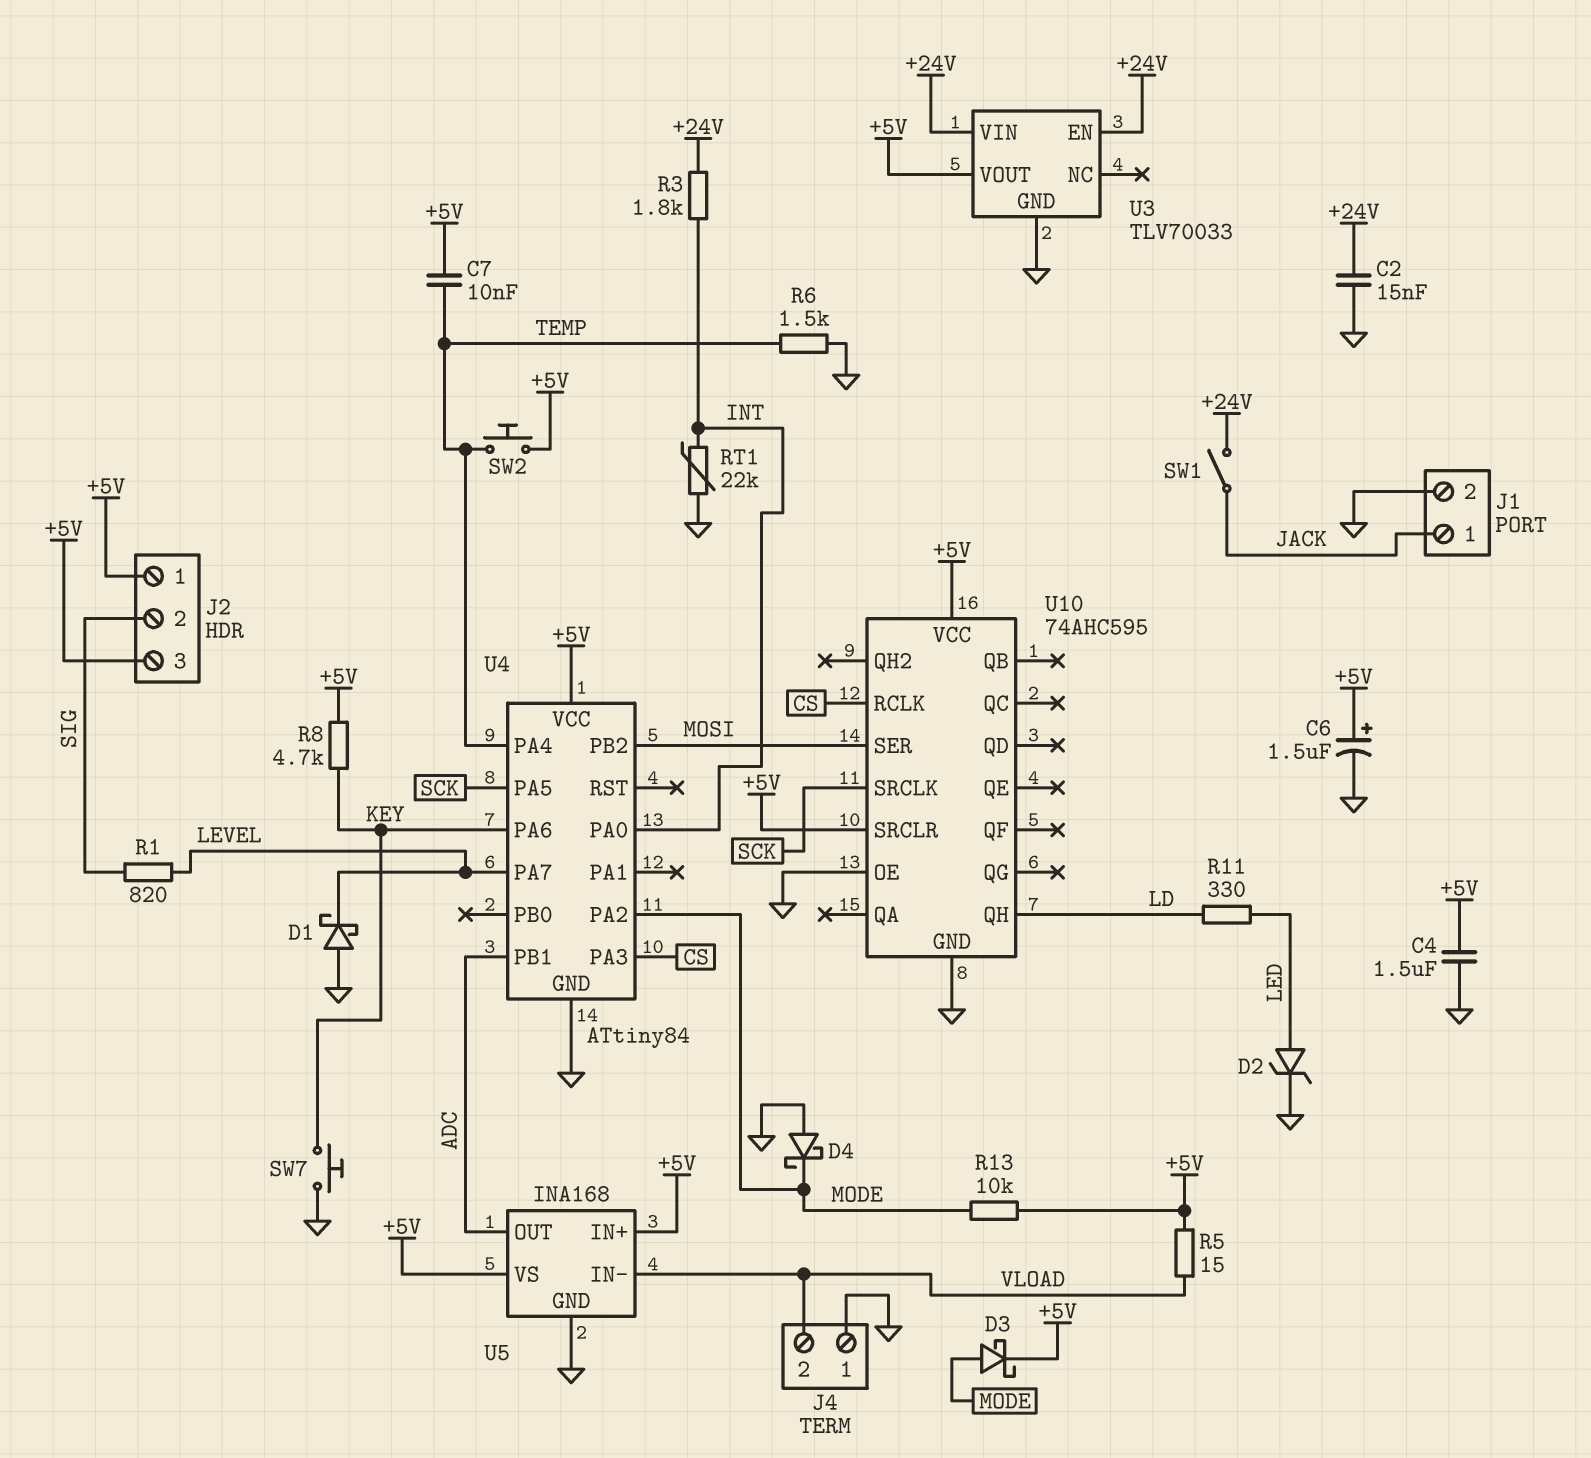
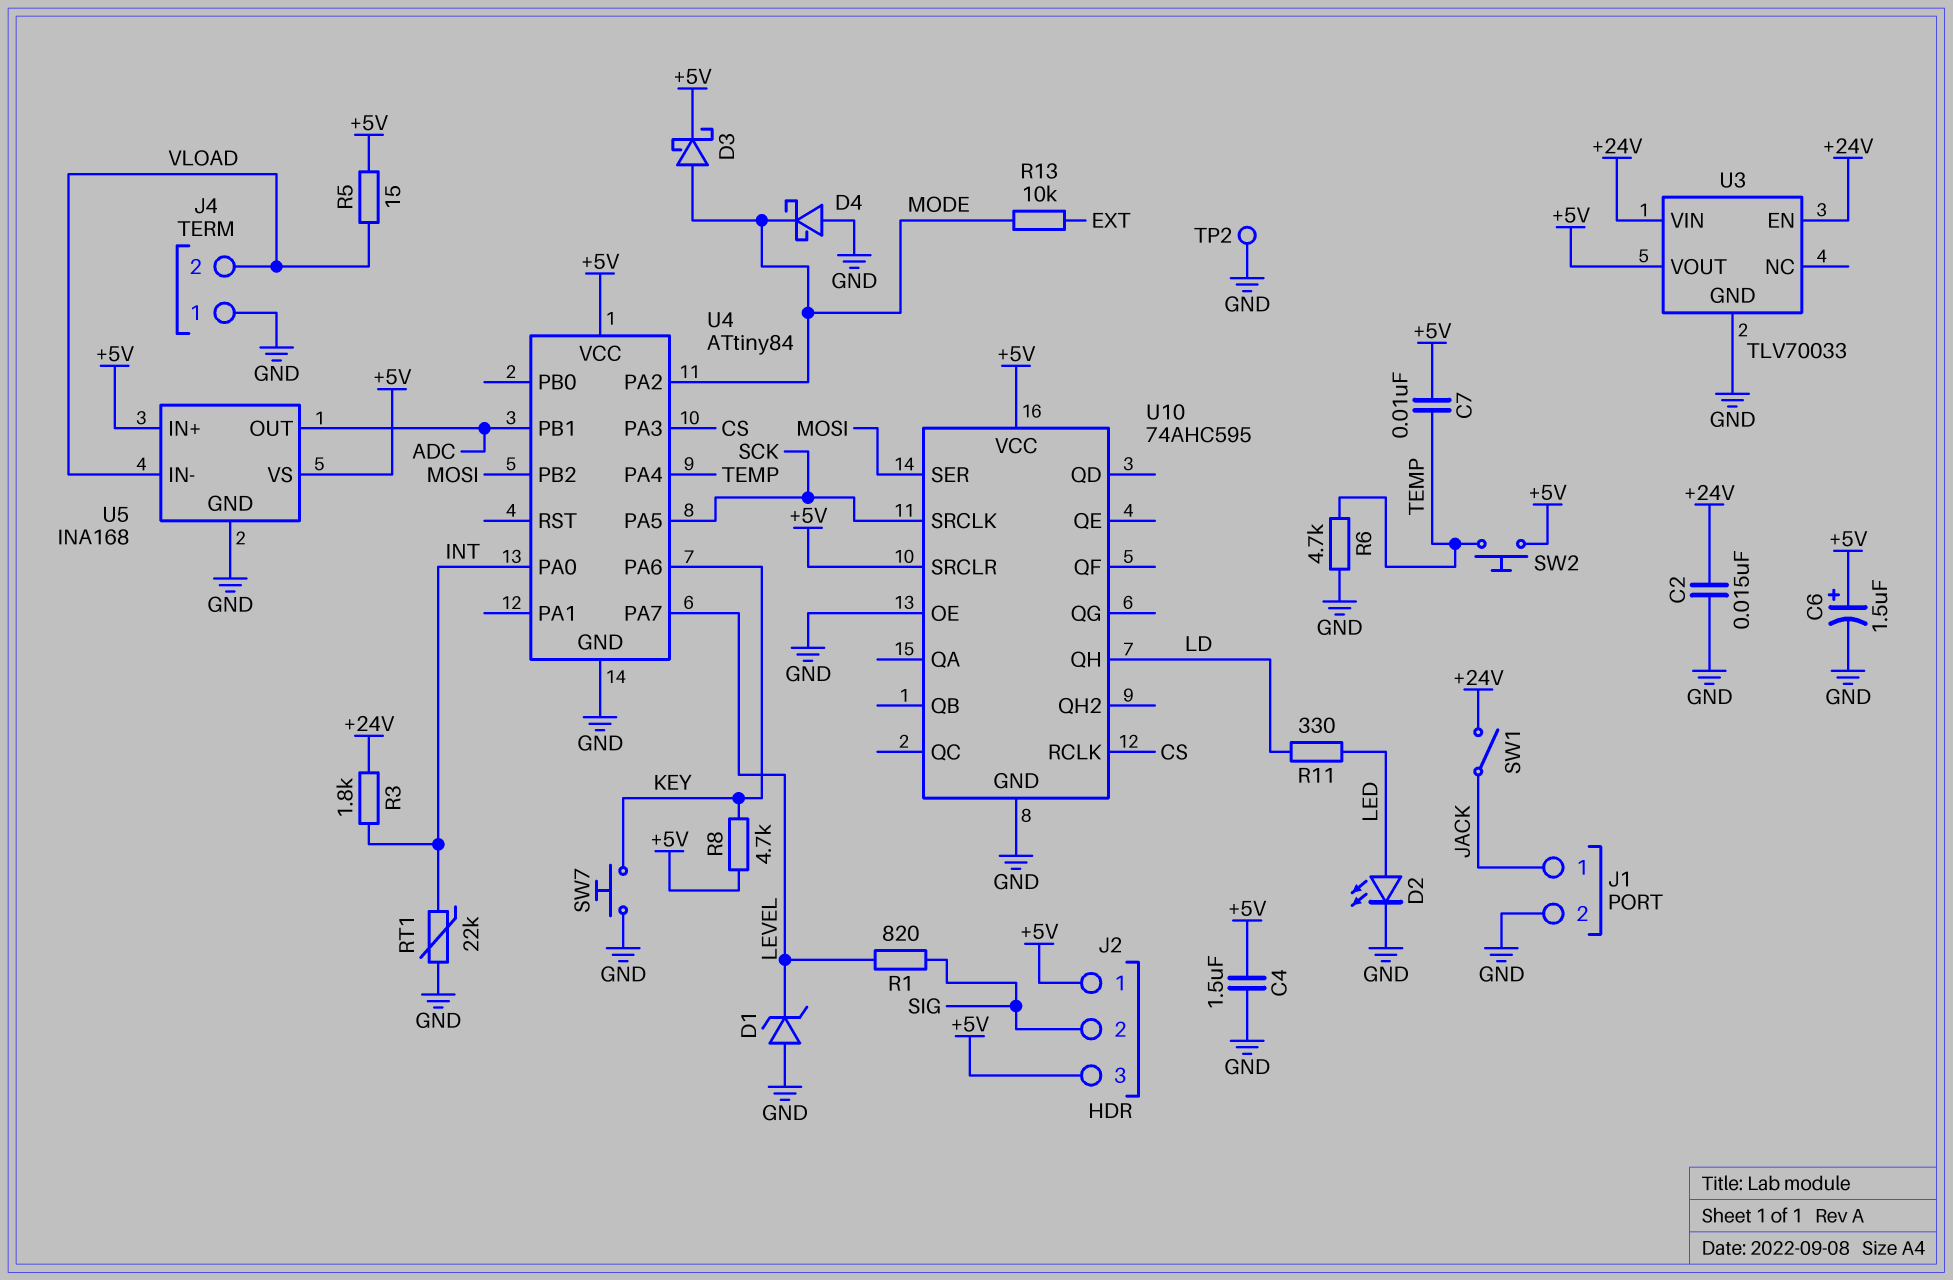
D1: schottky (A GND, K LEVEL) -> zener (A GND, K LEVEL)
D2: zener (A LED, K GND) -> LED (A LED, K GND)
R6: 1.5k (GND, TEMP) -> 4.7k (GND, TEMP)
R13: 10k (+5V, MODE) -> 10k (EXT, MODE)
TP2: none -> test point (GND)

